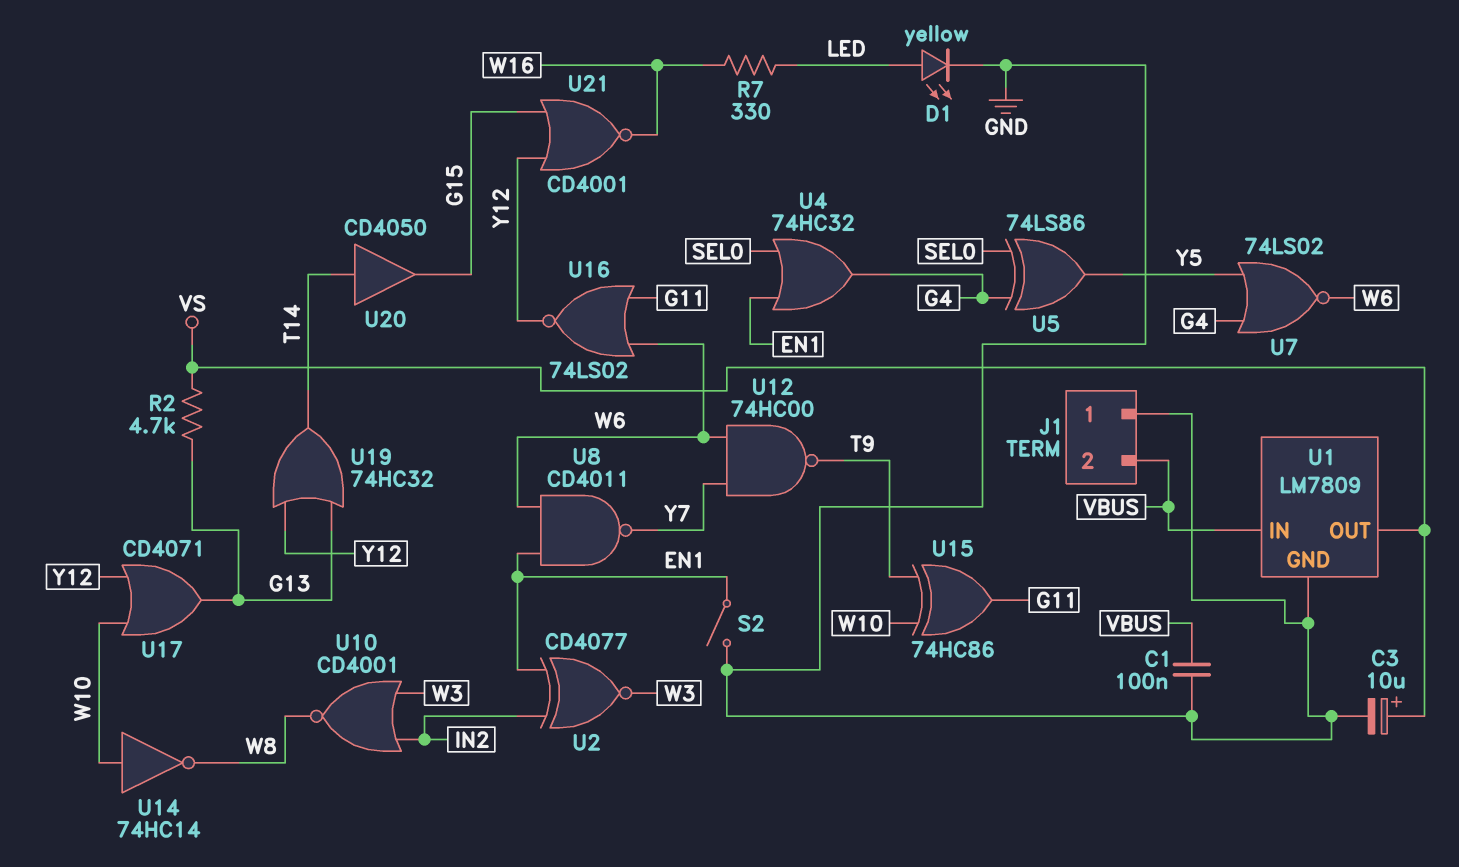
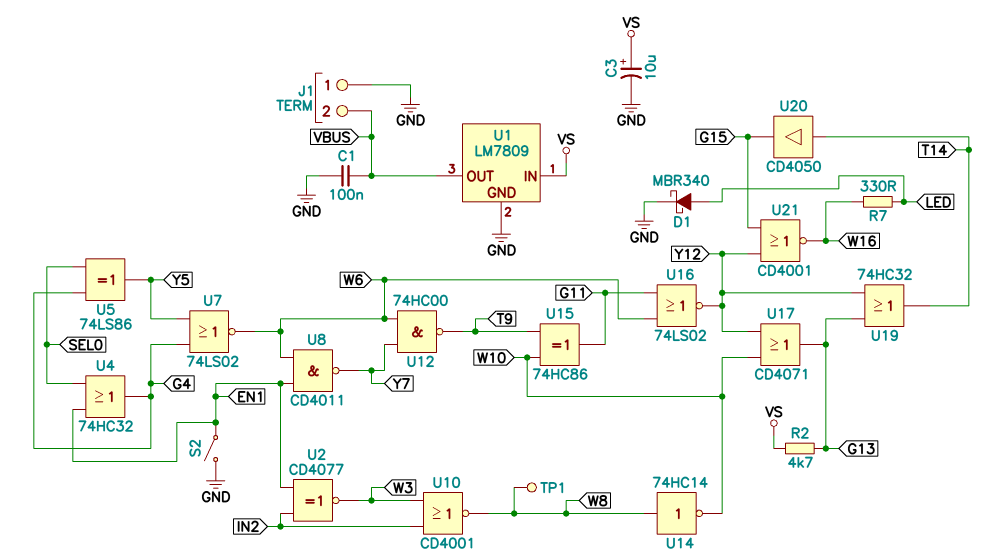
D1: LED yellow (A LED, K GND) -> schottky MBR340 (A LED, K GND)
TP1: none -> test point (W8)
U1 pin IN: VBUS -> VS
U1 pin OUT: VS -> VBUS
U14: NOT 74HC14 (in W10, out W8) -> NOT 74HC14 (in W8, out W10)

